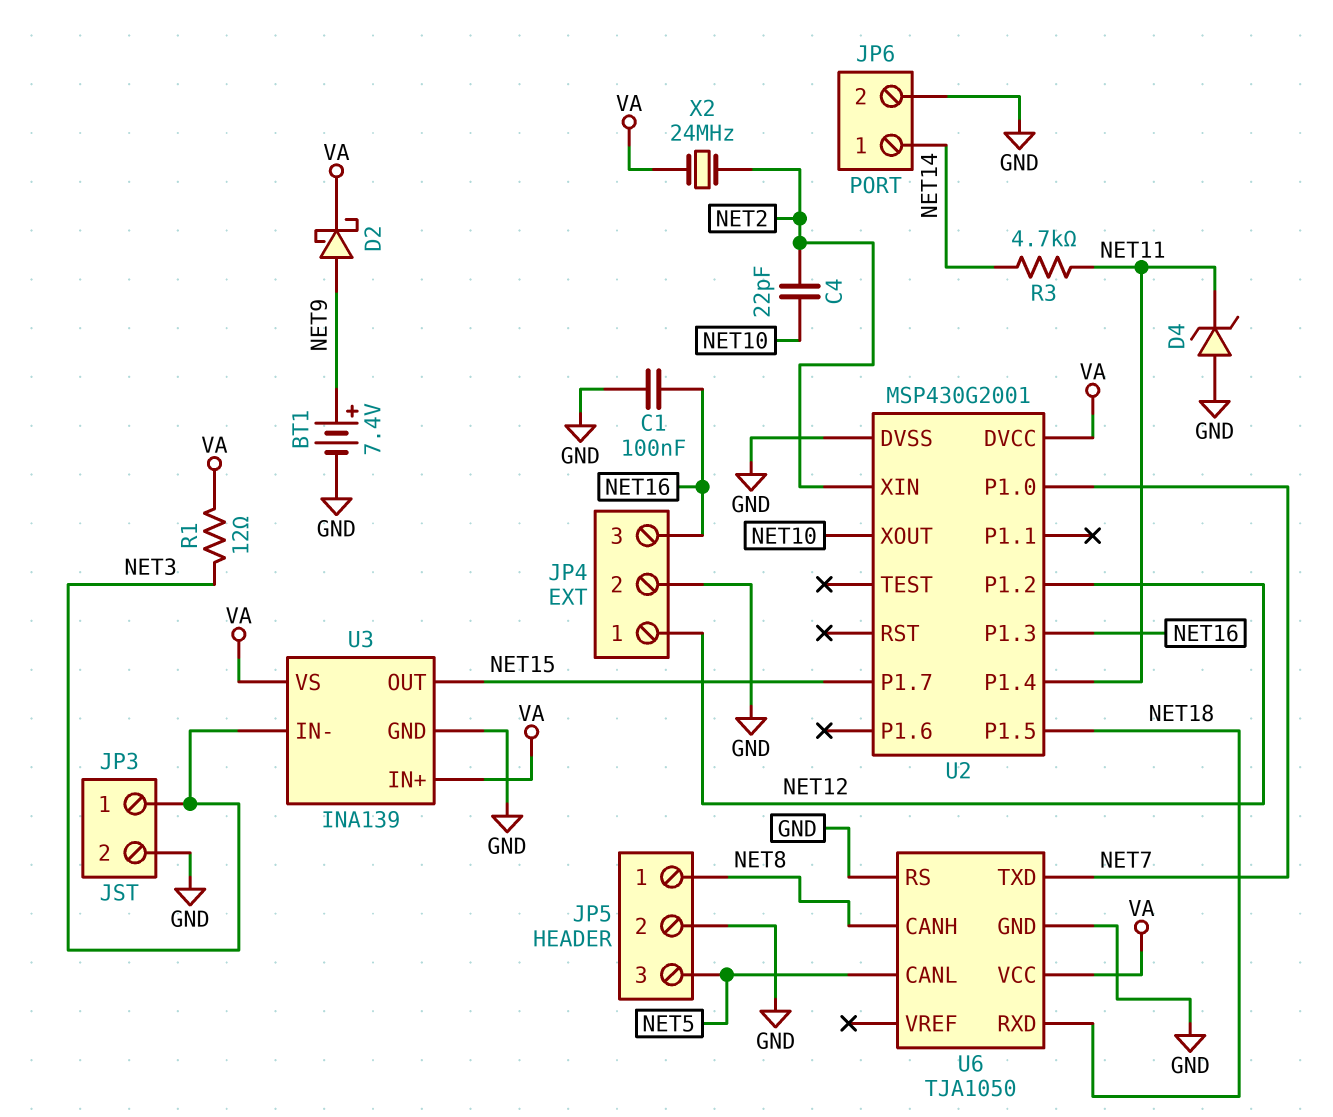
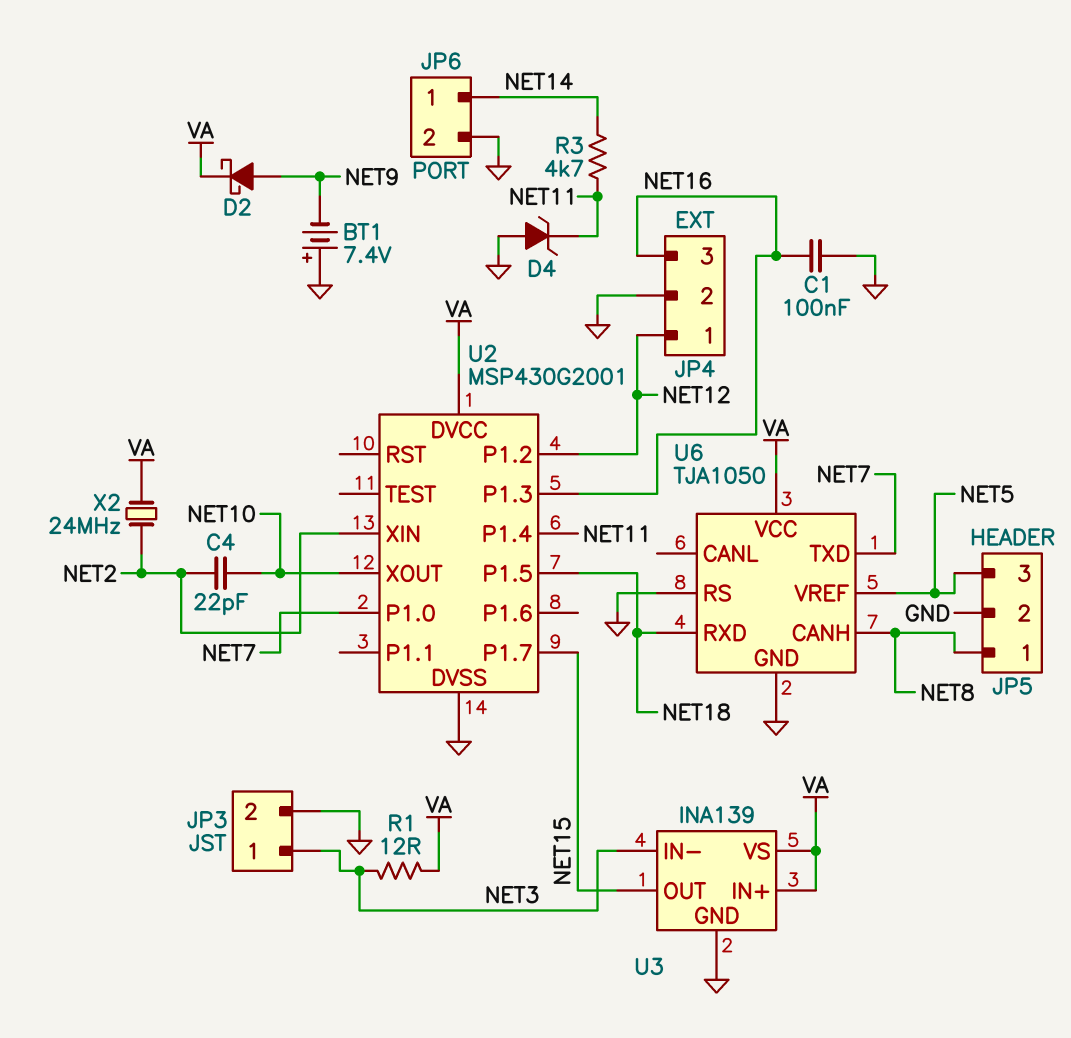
BT1: 7.4V (plus NET9, minus GND) -> 7.4V (plus GND, minus NET9)
U6 pin CANL: NET5 -> none
U6 pin VREF: none -> NET5

